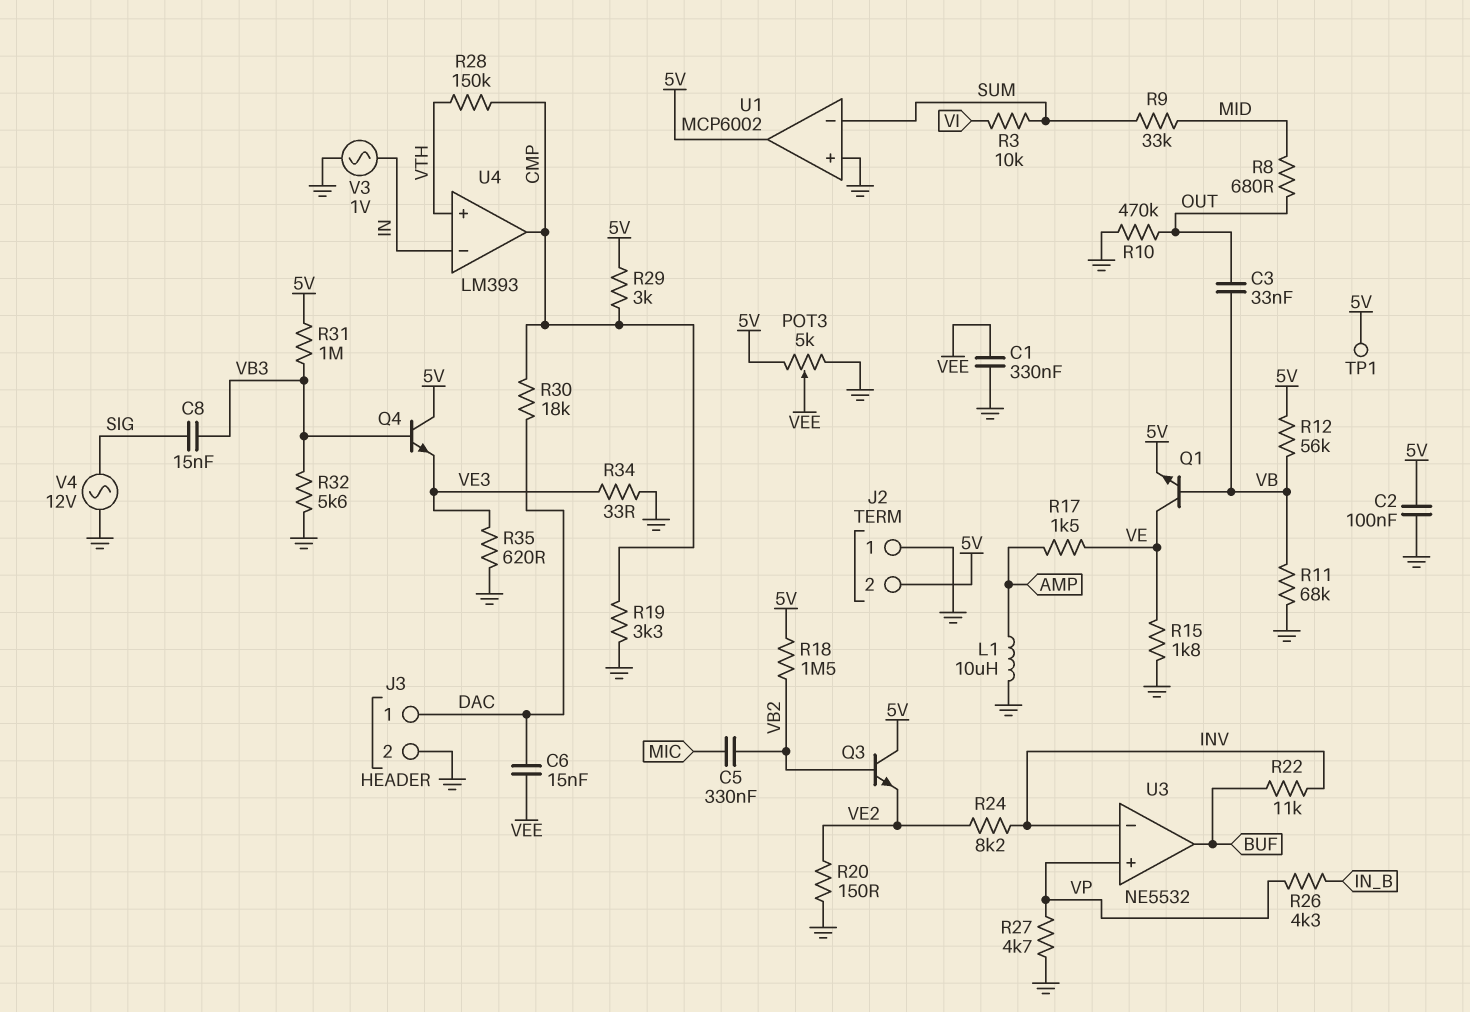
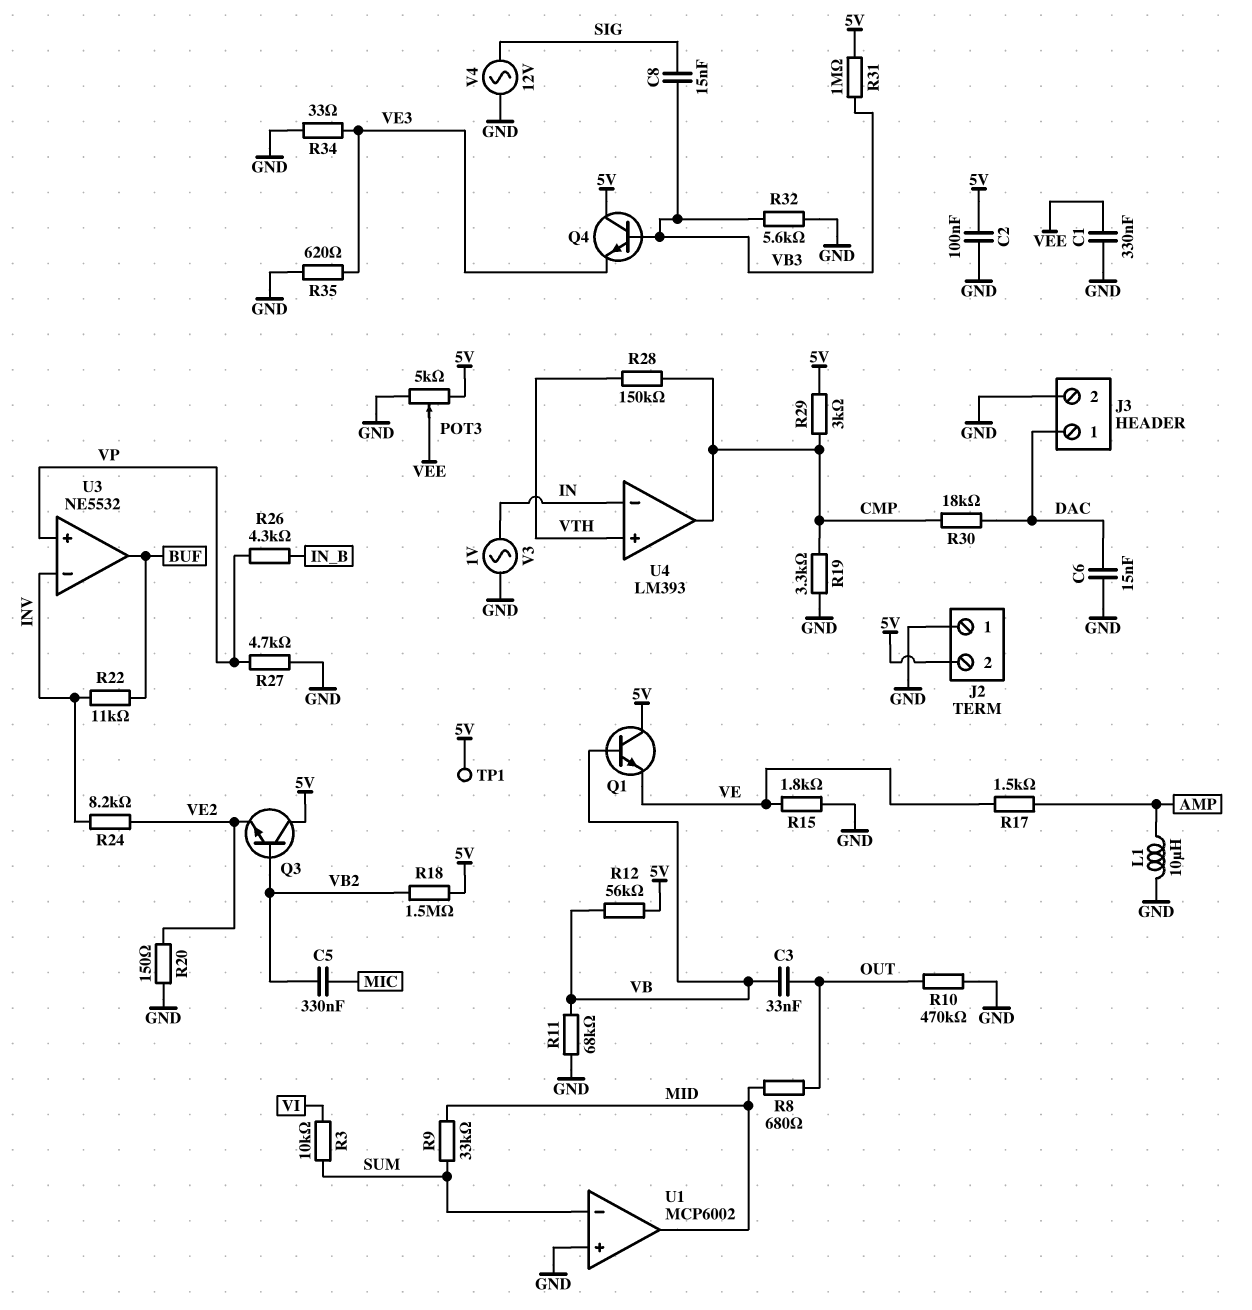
C6: 15nF (DAC, VEE) -> 15nF (DAC, GND)
Q1: NPN (B VB, C VE, E 5V) -> NPN (B VB, C 5V, E VE)
U1 pin out: 5V -> MID

